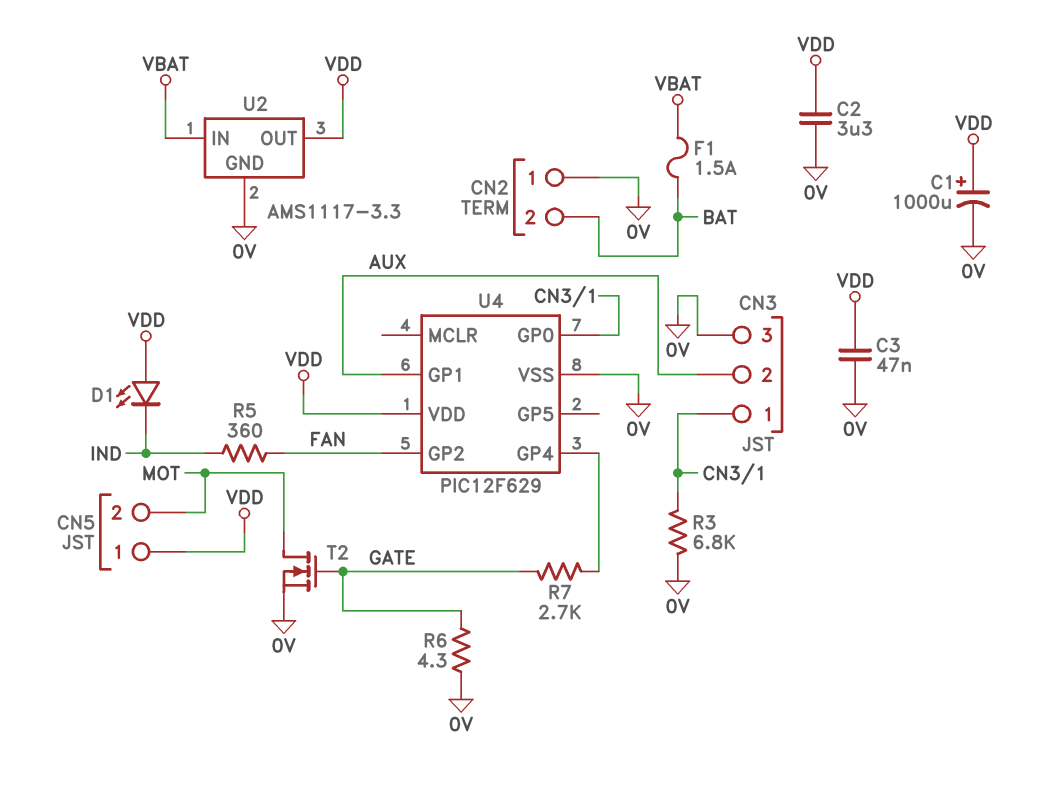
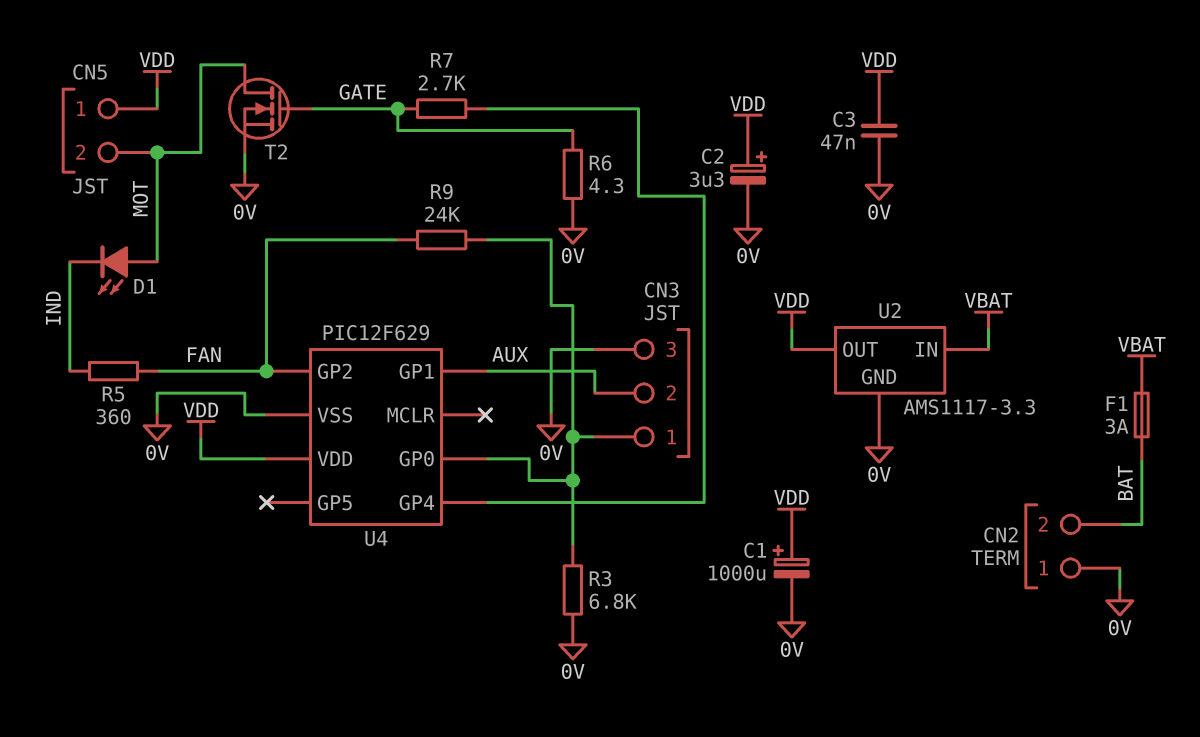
C2: 3.3uF (0V, VDD) -> 3.3uF (plus VDD, minus 0V)
D1: LED (A VDD, K IND) -> LED (A MOT, K IND)
F1: 1.5A (BAT, VBAT) -> 3A (BAT, VBAT)
R9: none -> 24k (CN3/1, FAN)

